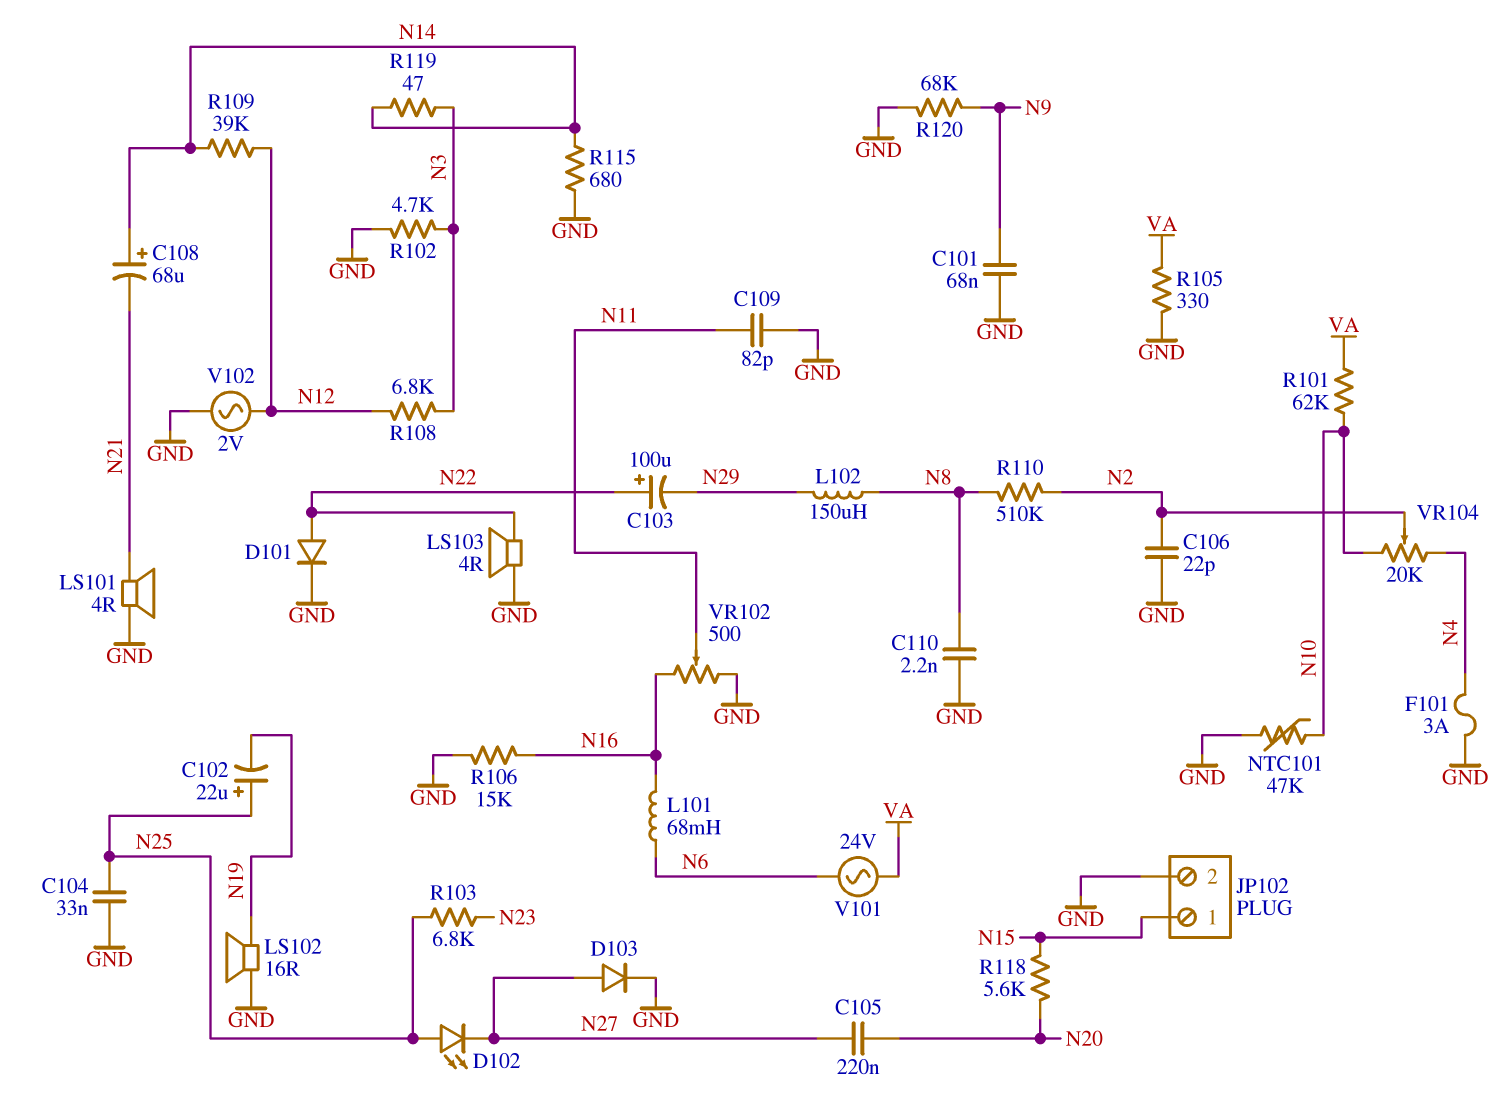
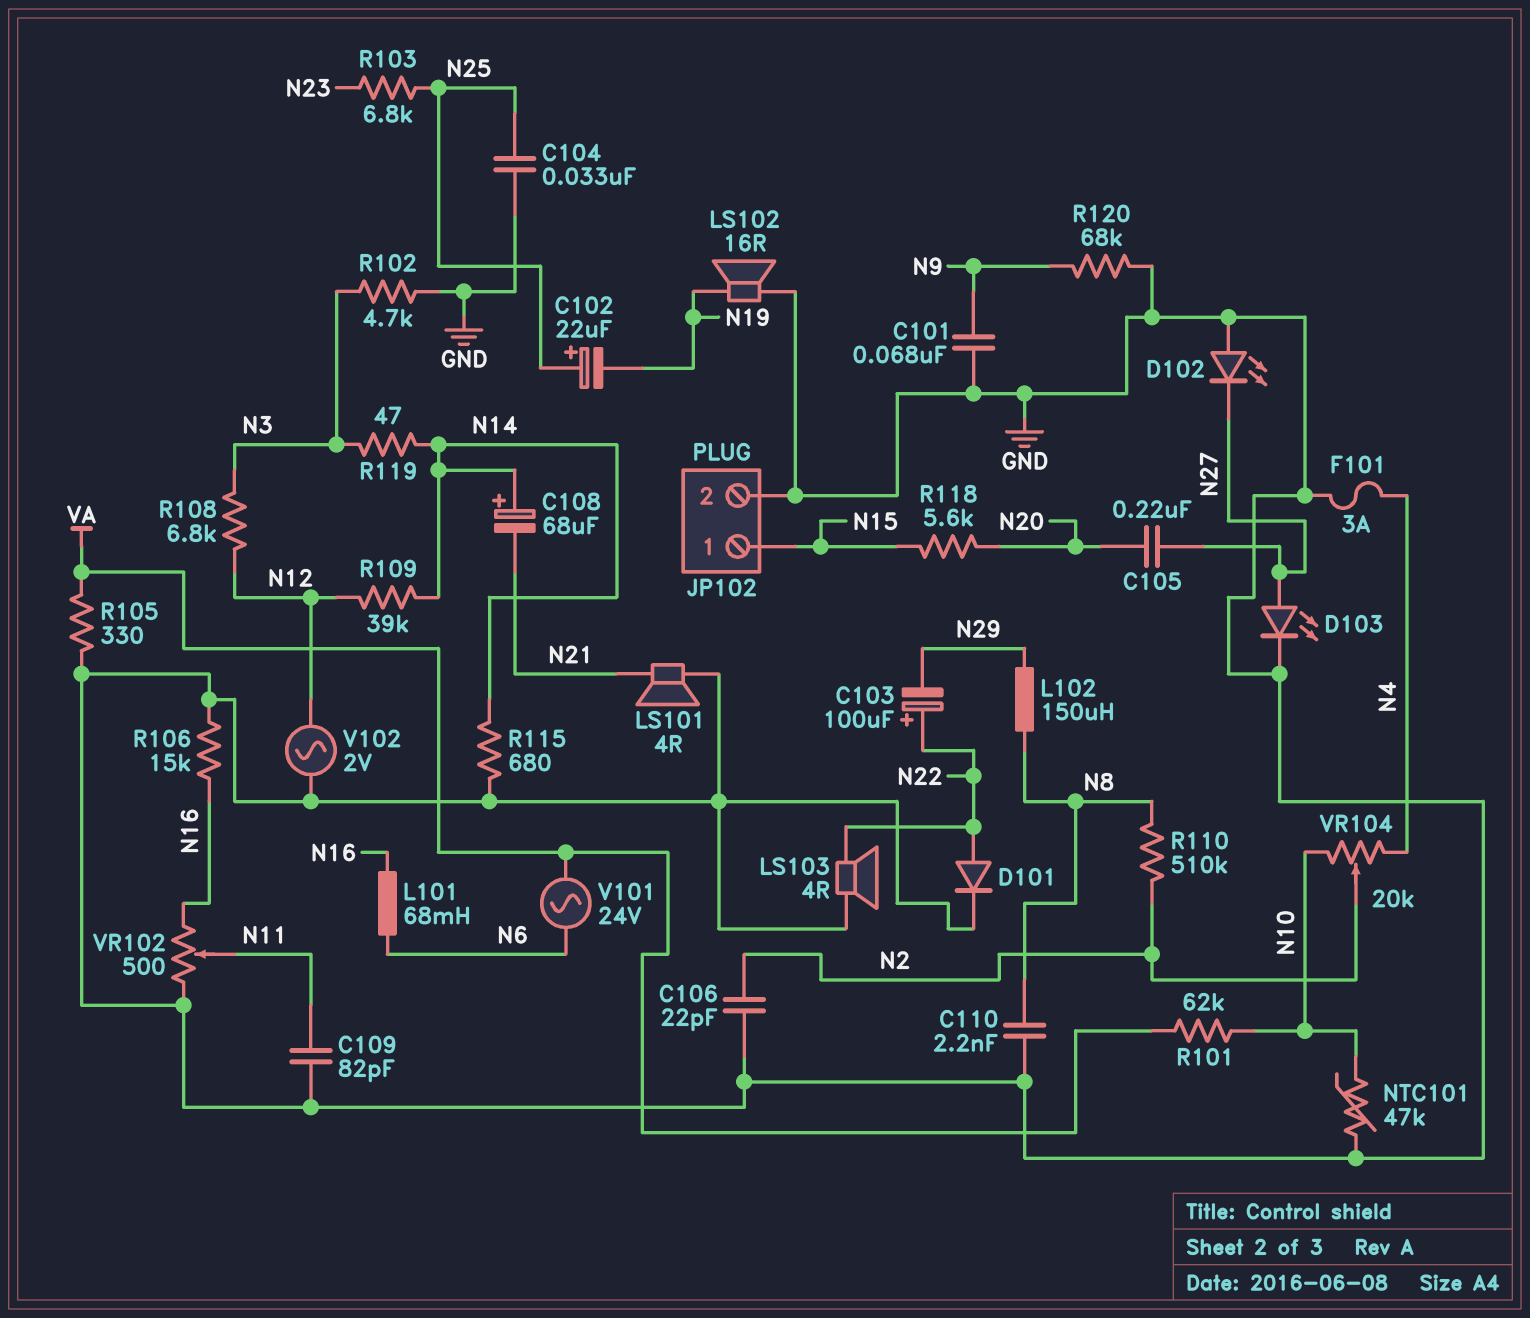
D102: LED (A N25, K N27) -> LED (A GND, K N27)
D103: diode (A N27, K GND) -> LED (A N27, K GND)

